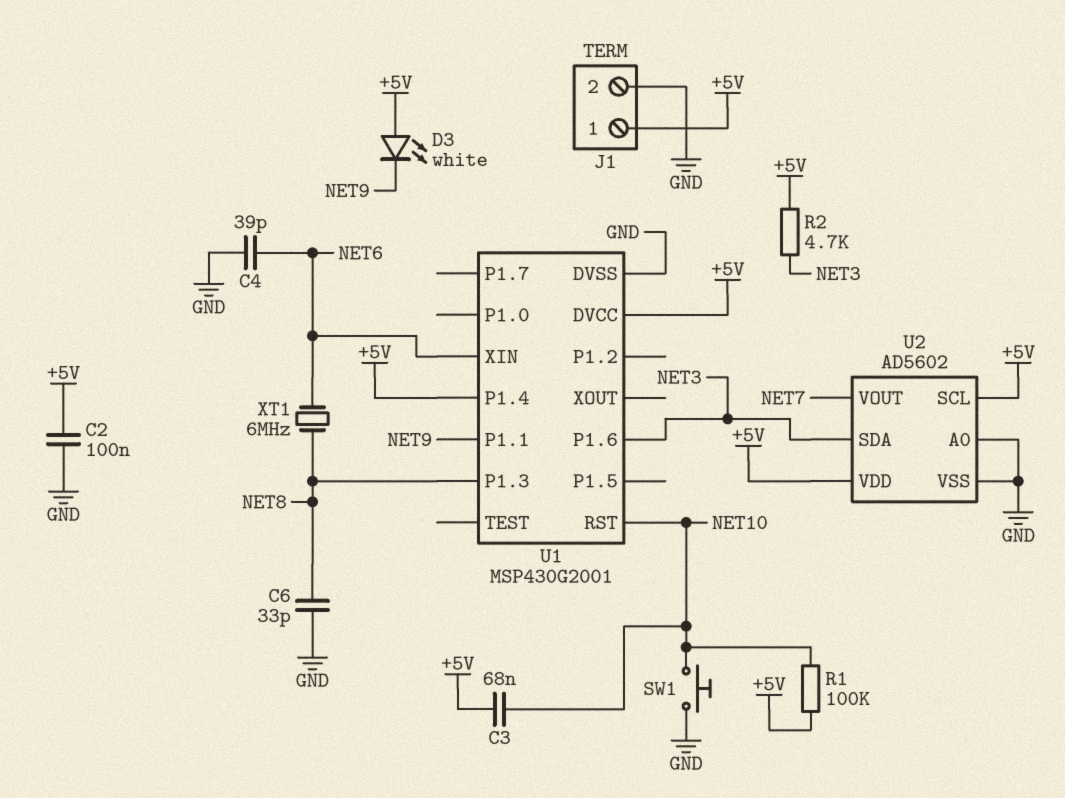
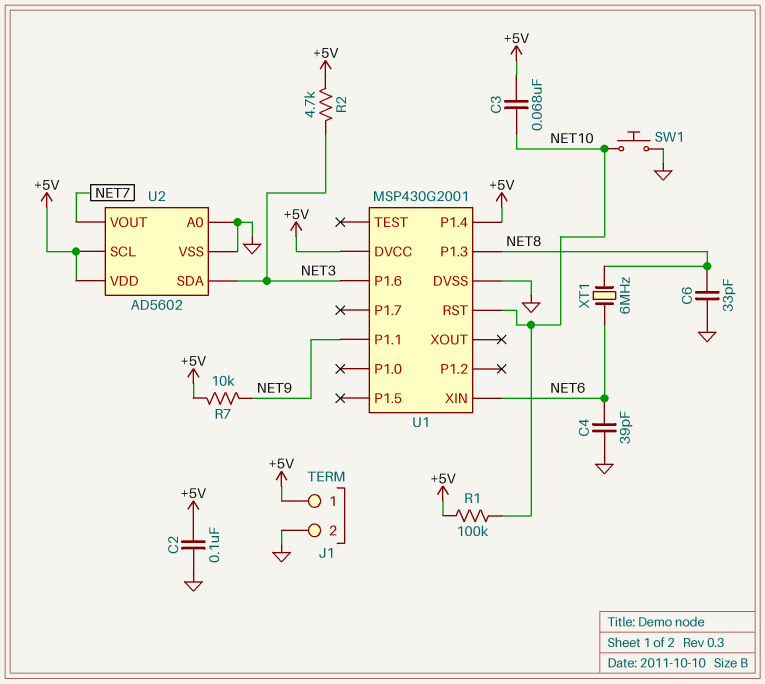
D3: LED white (A +5V, K NET9) -> none
R7: none -> 10k (+5V, NET9)

